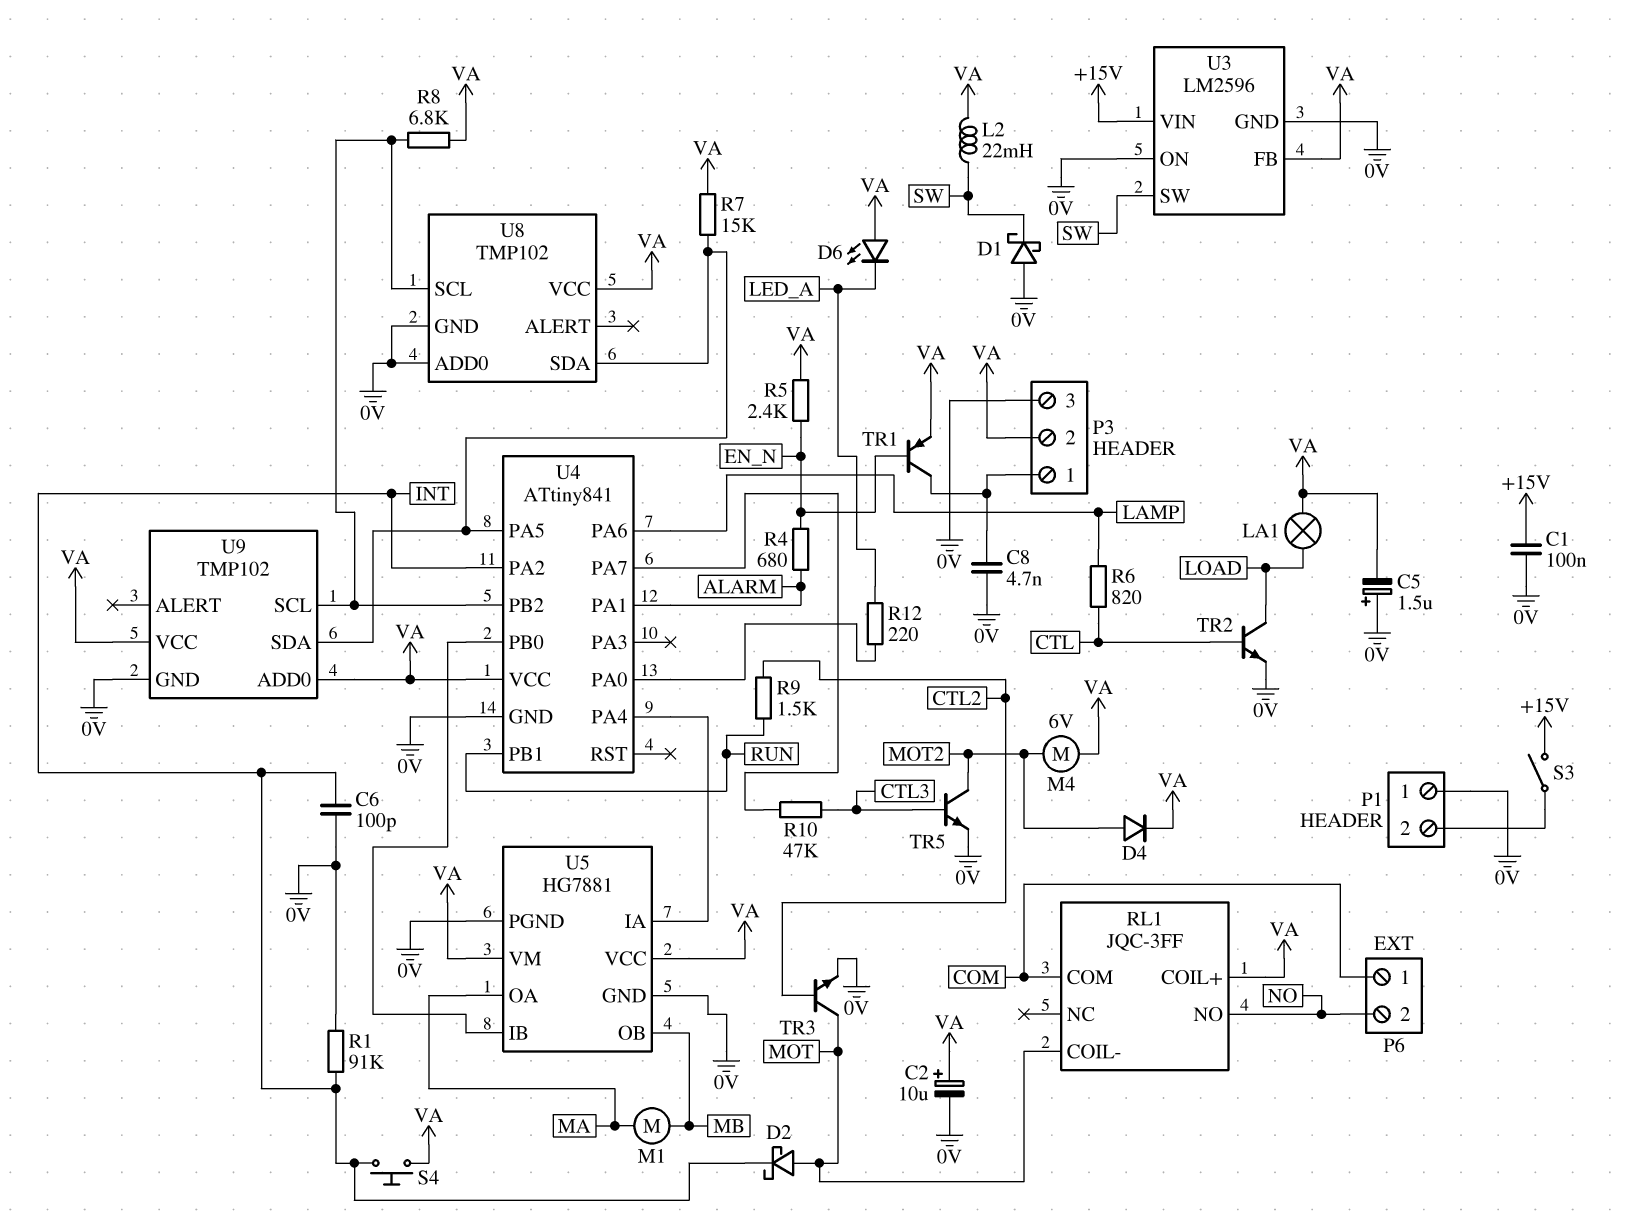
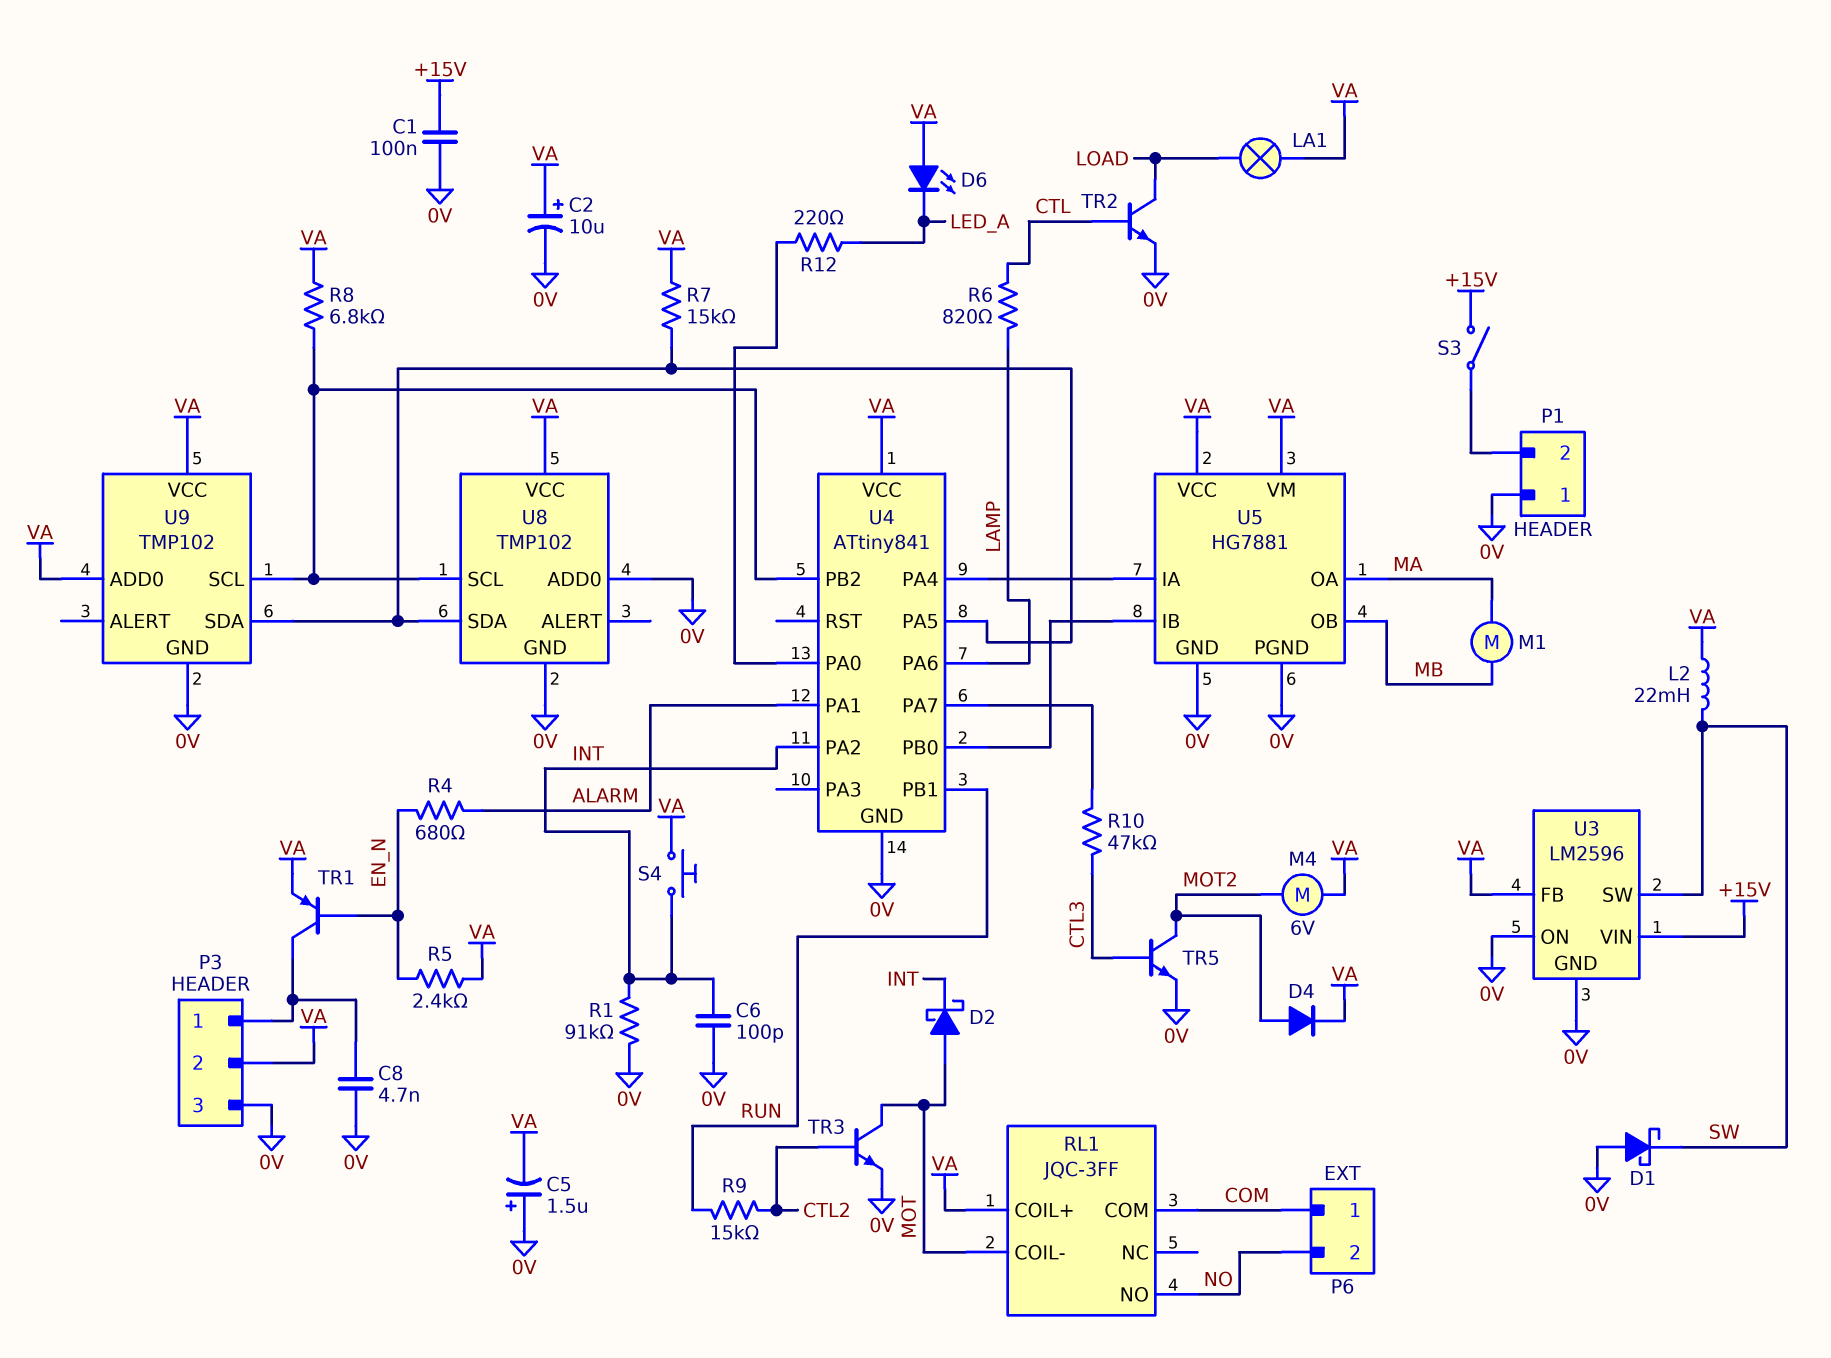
R9: 1.5k (CTL2, RUN) -> 15k (CTL2, RUN)

